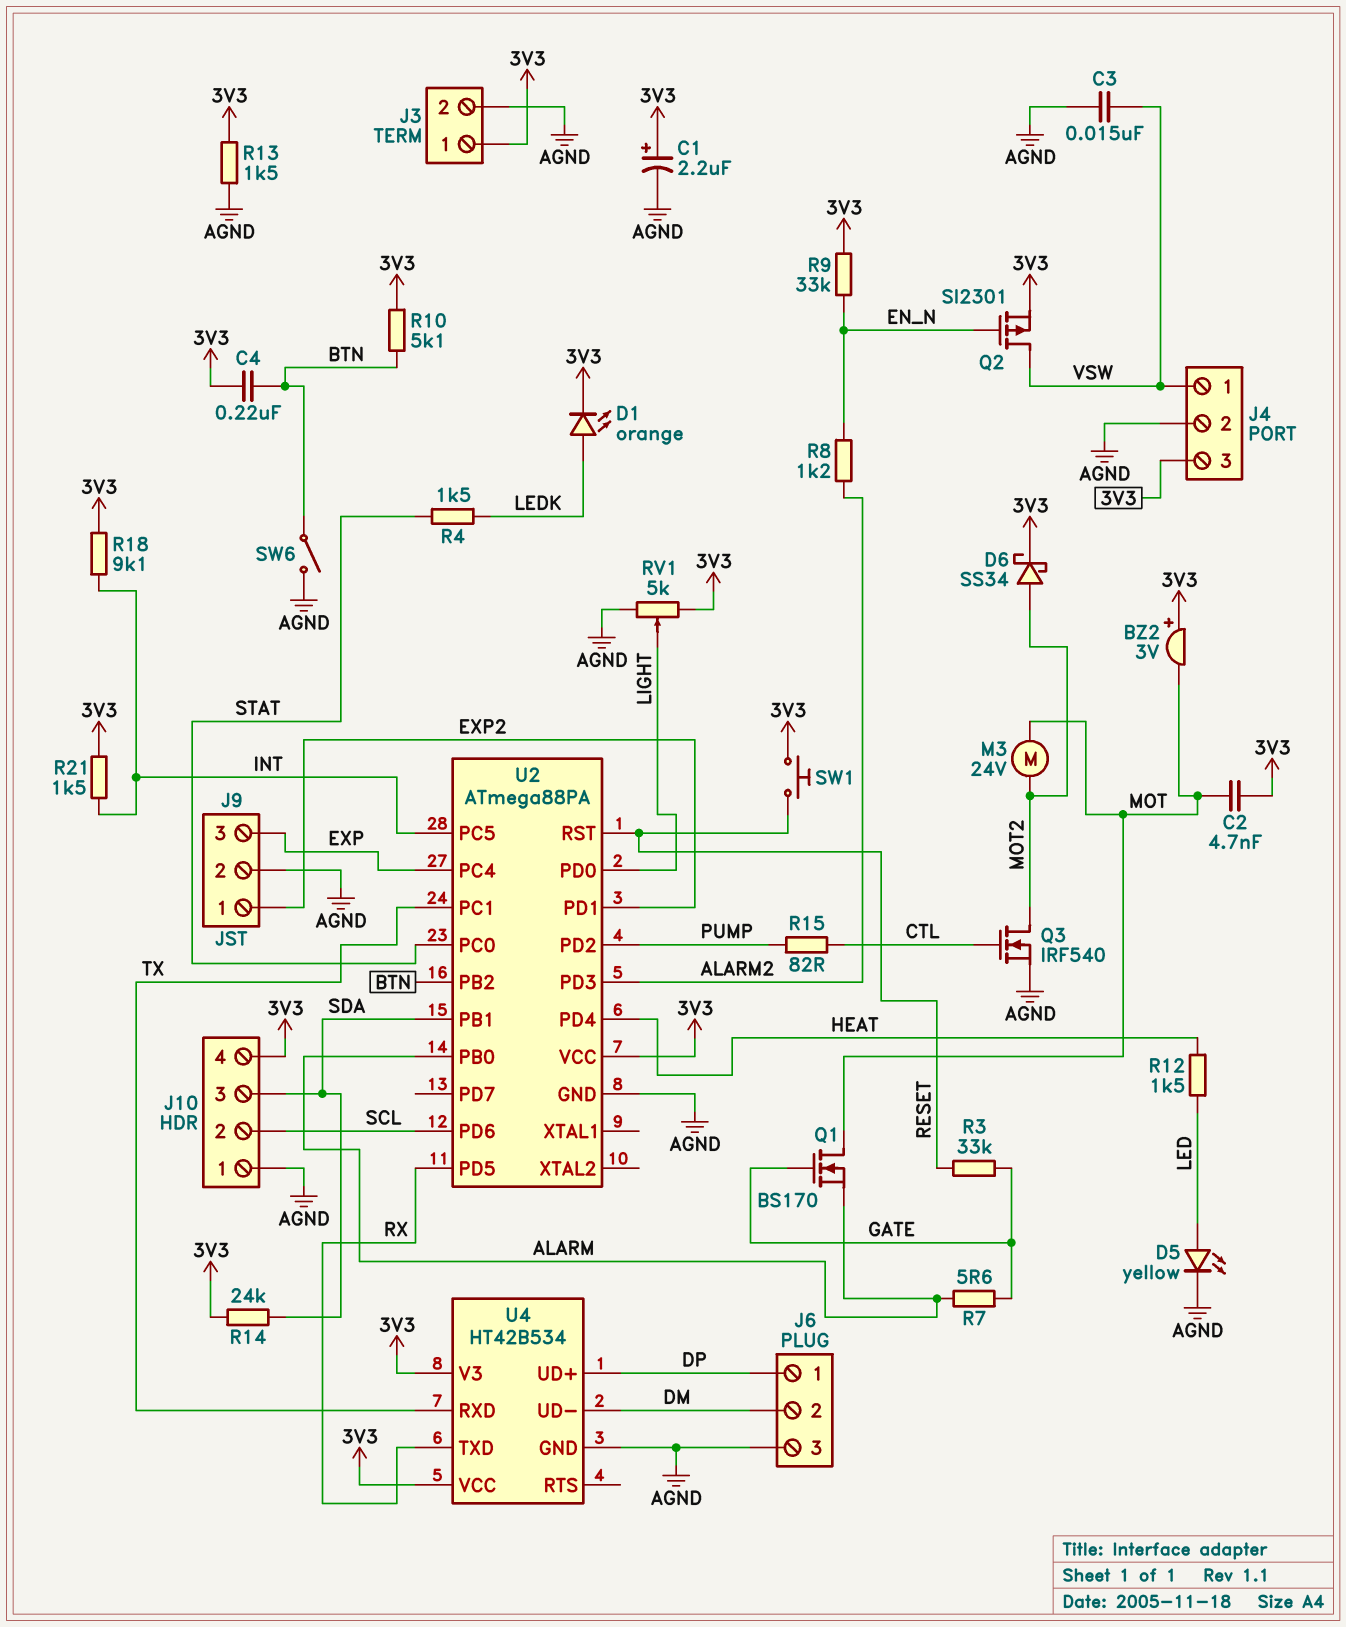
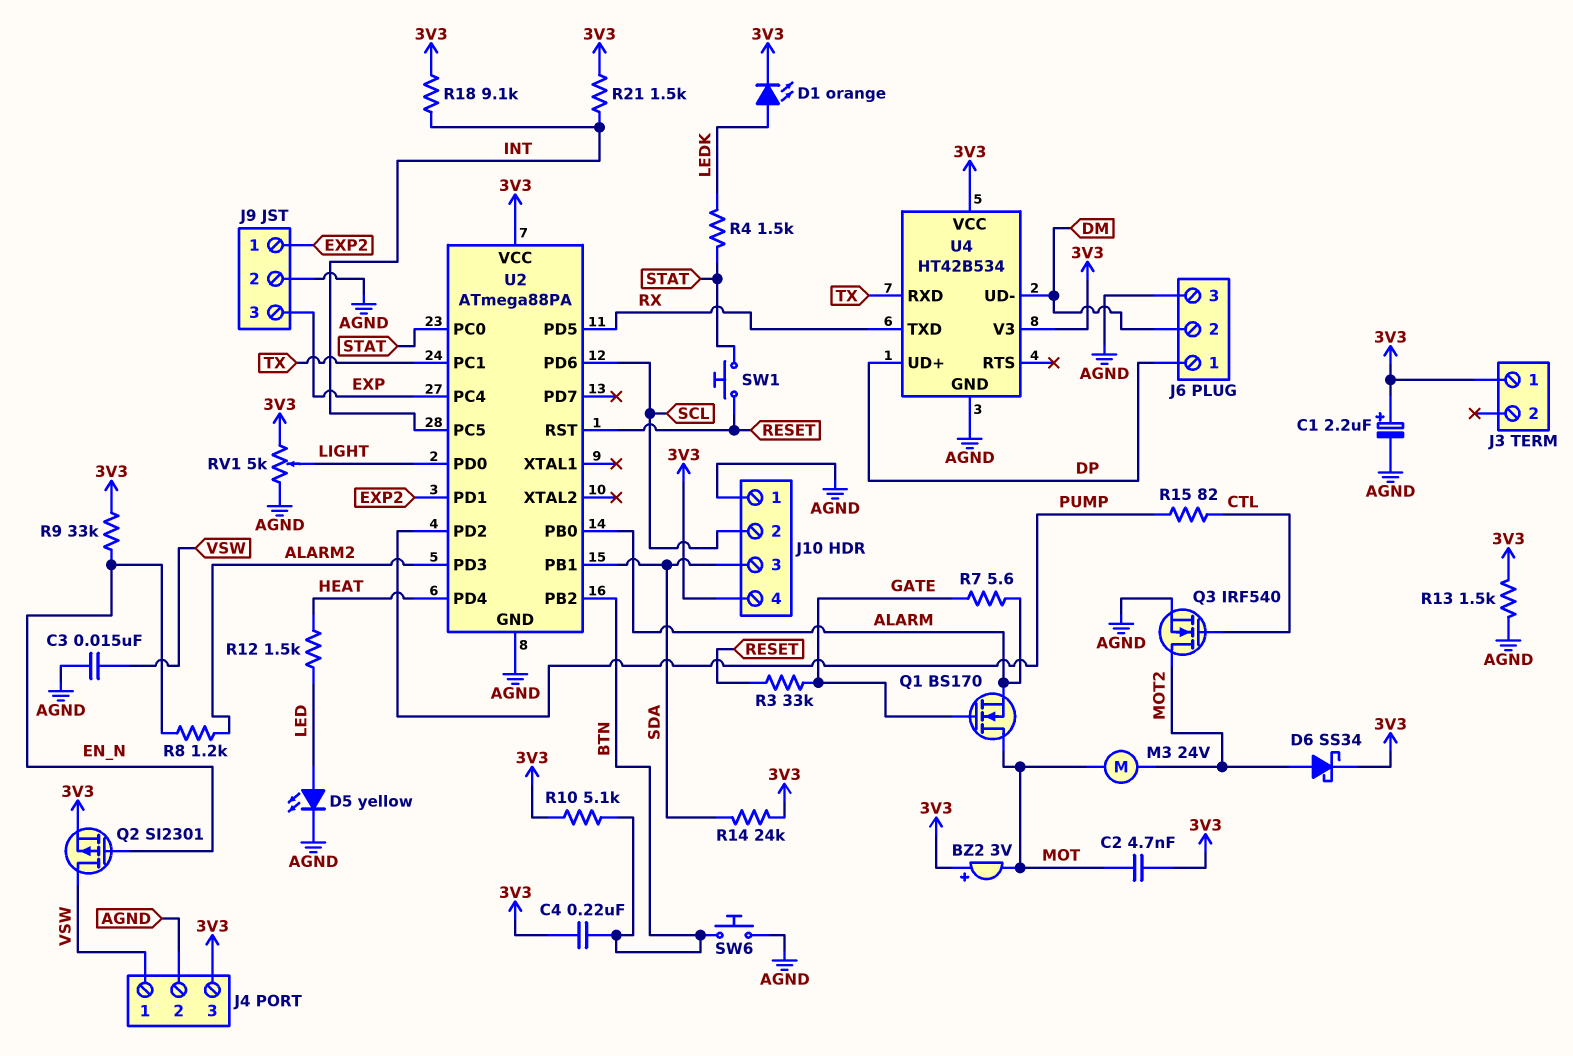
J3 pin 2: AGND -> none
SW1: button (3V3, RESET) -> button (RESET, STAT)
SW6: switch (AGND, BTN) -> button (AGND, BTN)

